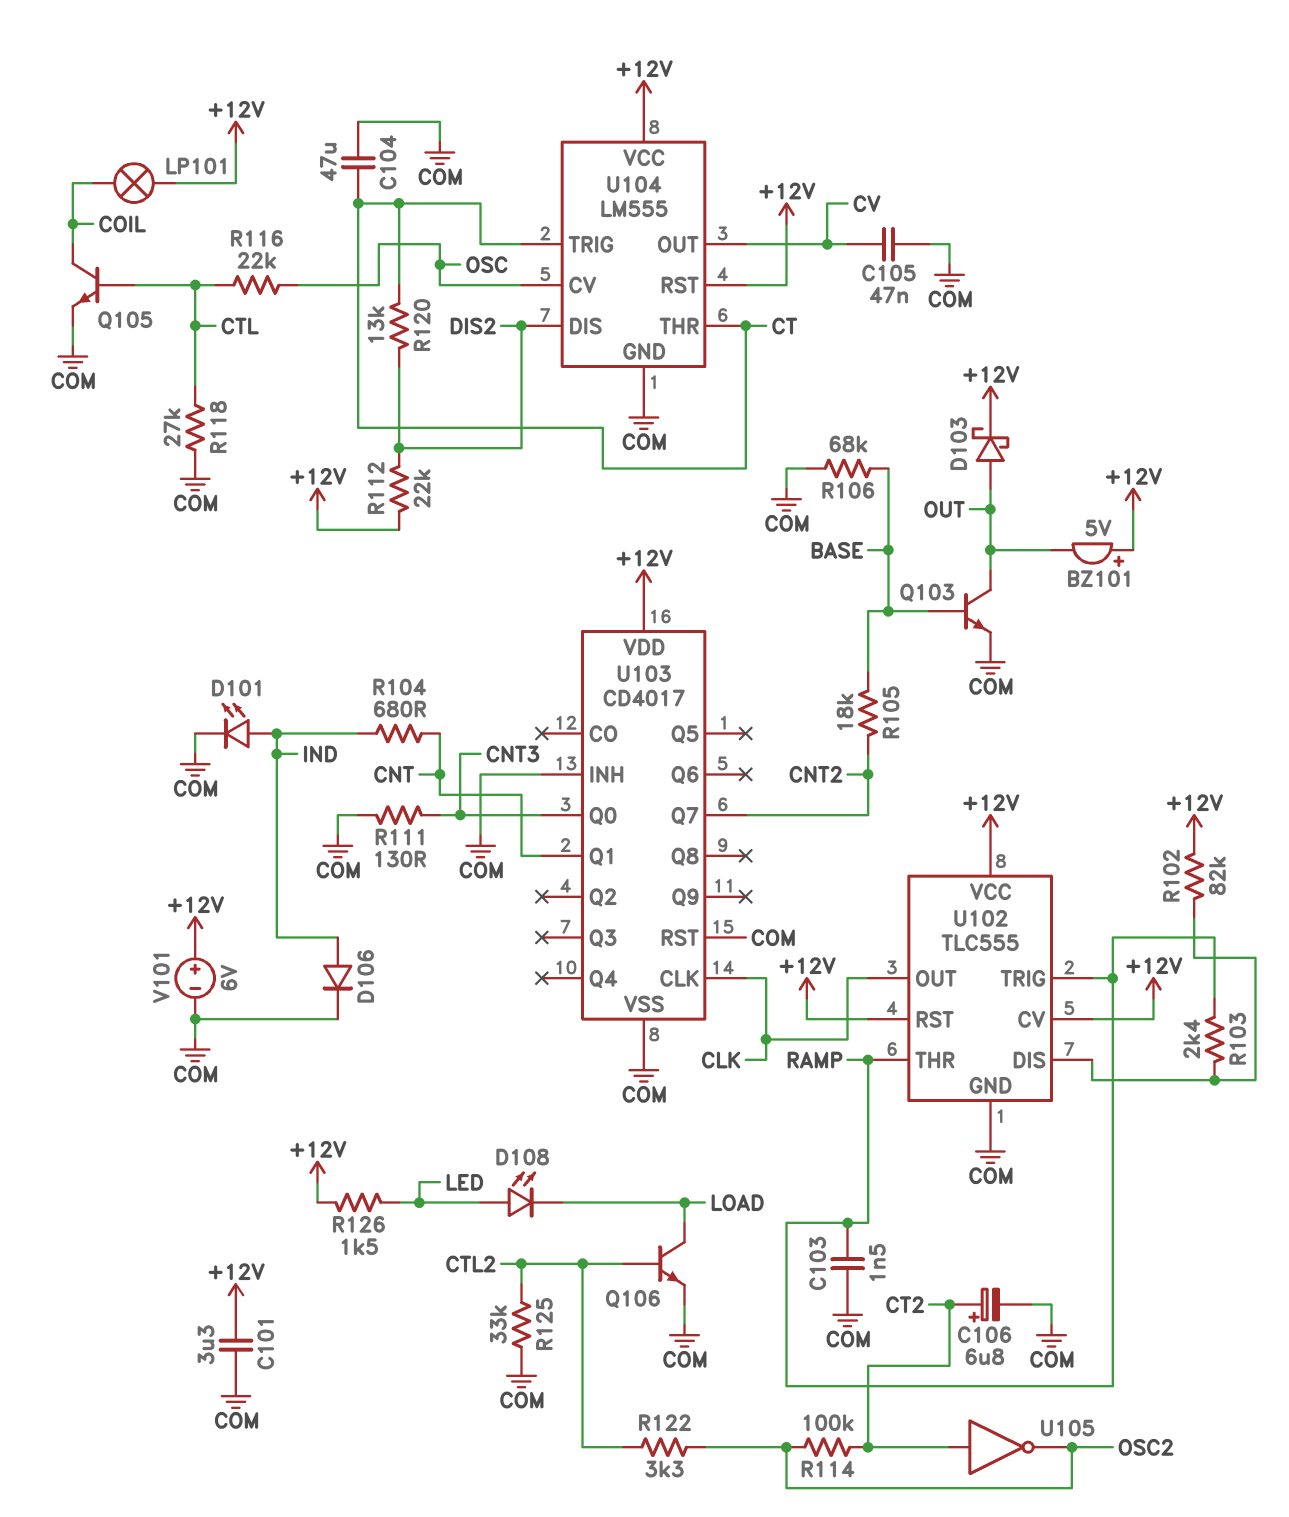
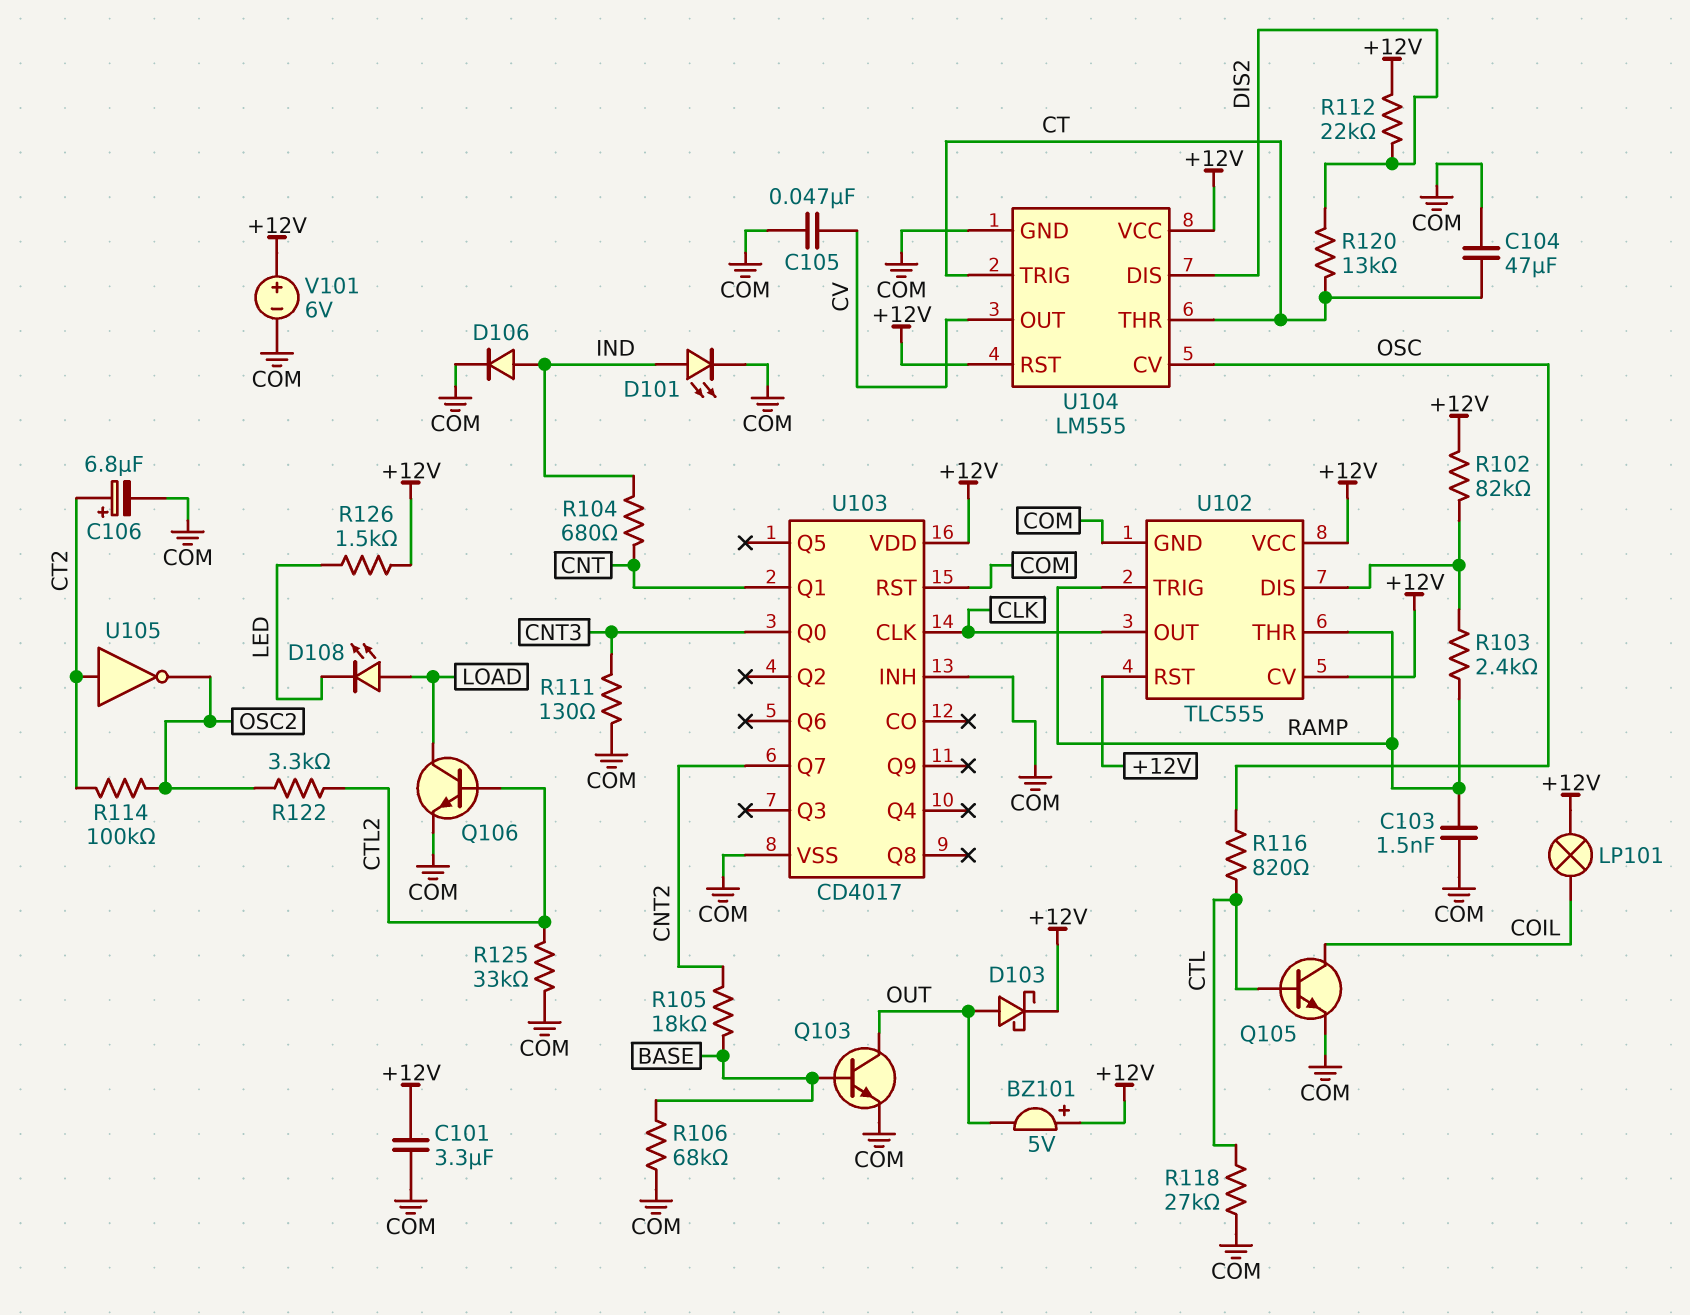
D108: LED (A LED, K LOAD) -> LED (A LOAD, K LED)
R116: 22k (CTL, OSC) -> 820 (CTL, OSC)

